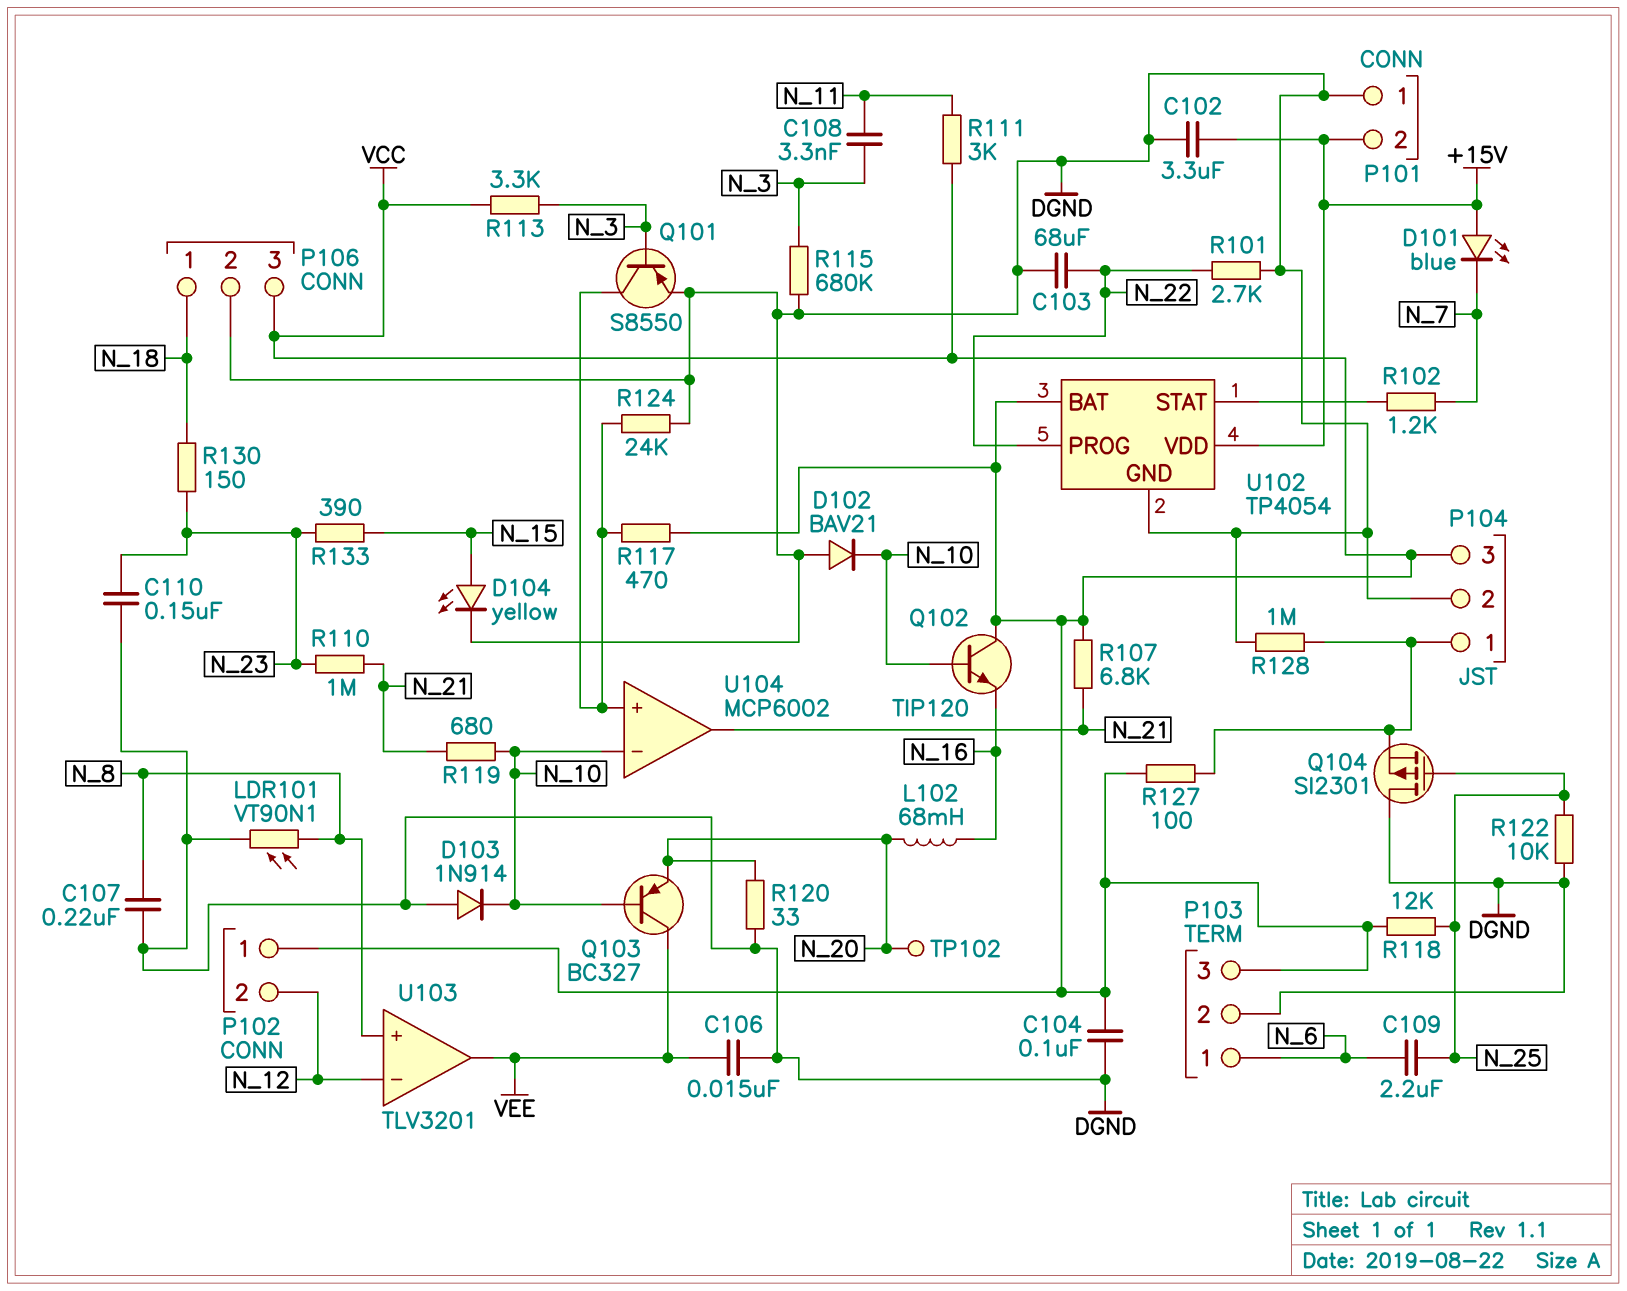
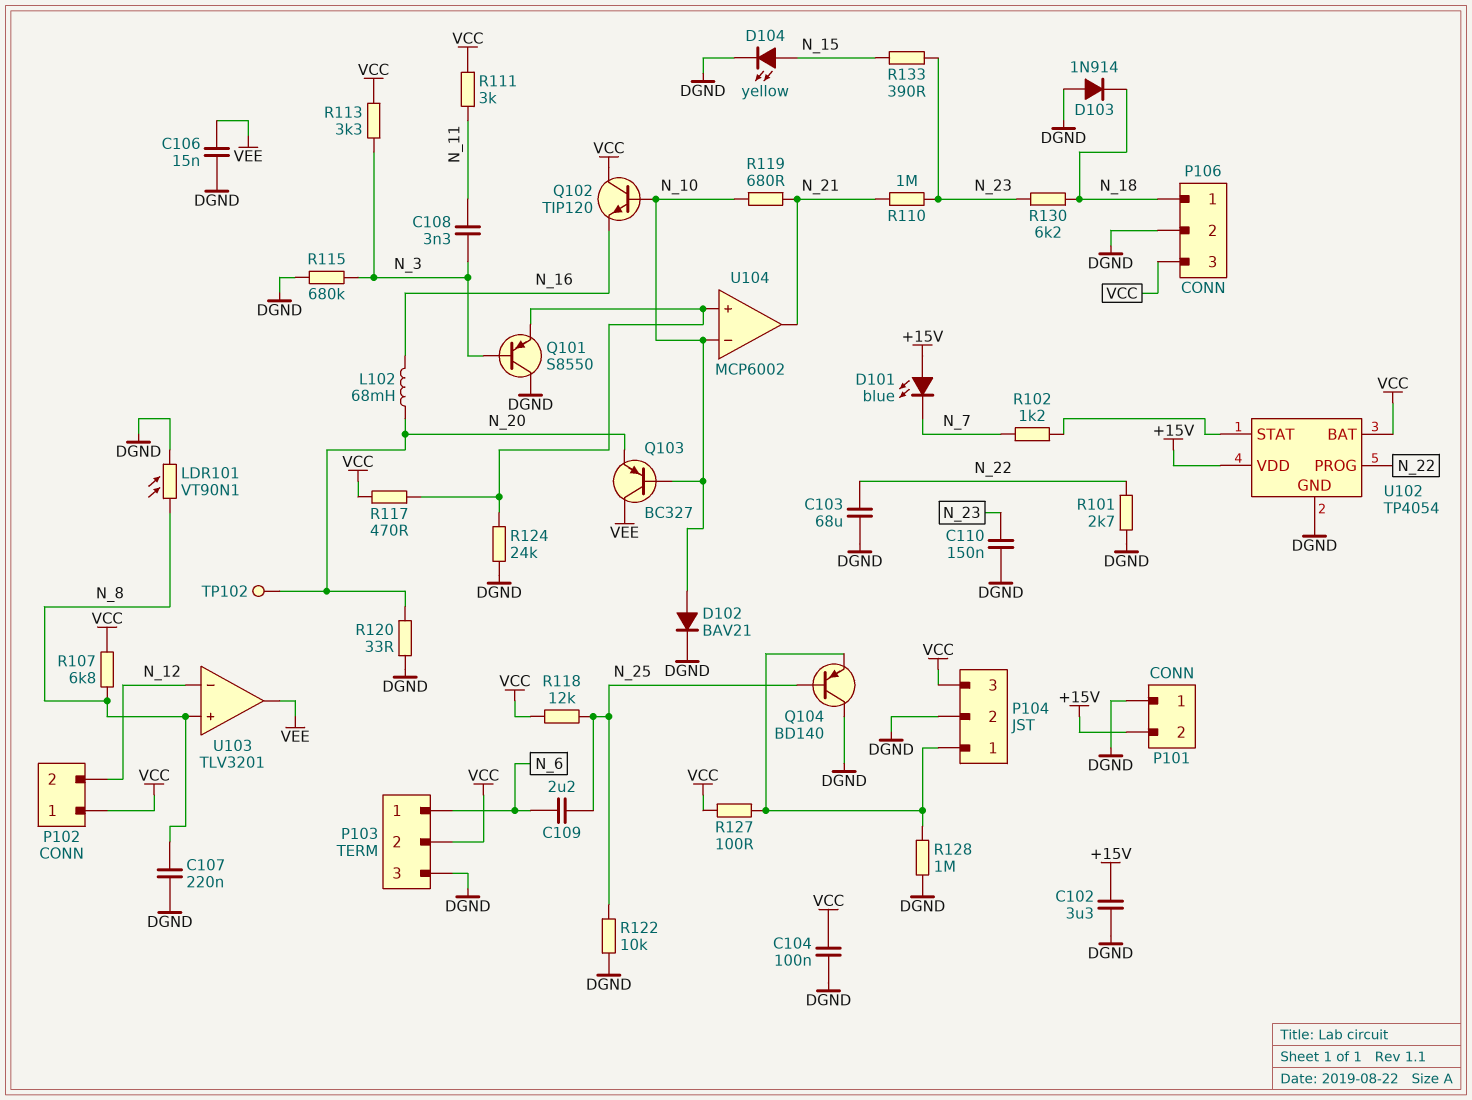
D102: diode BAV21 (A DGND, K N_10) -> diode BAV21 (A N_10, K DGND)
D103: diode 1N914 (A DGND, K N_10) -> diode 1N914 (A DGND, K N_18)
P103 pin 2: DGND -> VCC
P103 pin 3: VCC -> DGND
Q101: PNP S8550 (B N_3, C U104/in+, E DGND) -> PNP S8550 (B N_3, C DGND, E U104/in+)
Q104: PMOS SI2301 (G N_25, D DGND, S P104/1) -> PNP BD140 (B N_25, C DGND, E P104/1)
R107: 6.8k (N_21, VCC) -> 6.8k (N_8, VCC)
R130: 150 (N_18, N_23) -> 6.2k (N_18, N_23)

